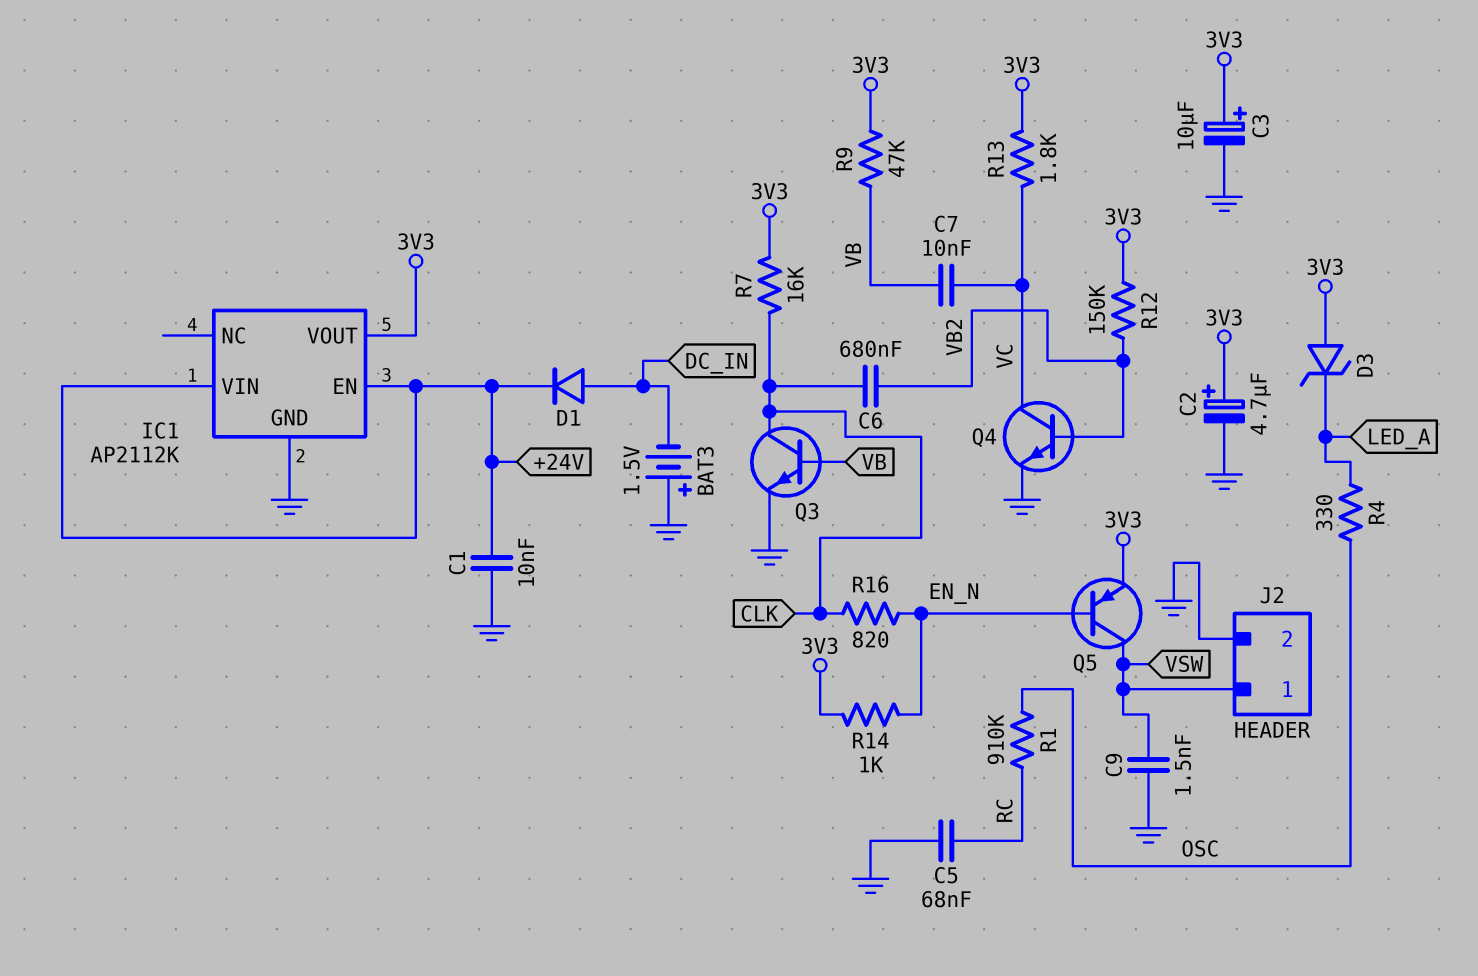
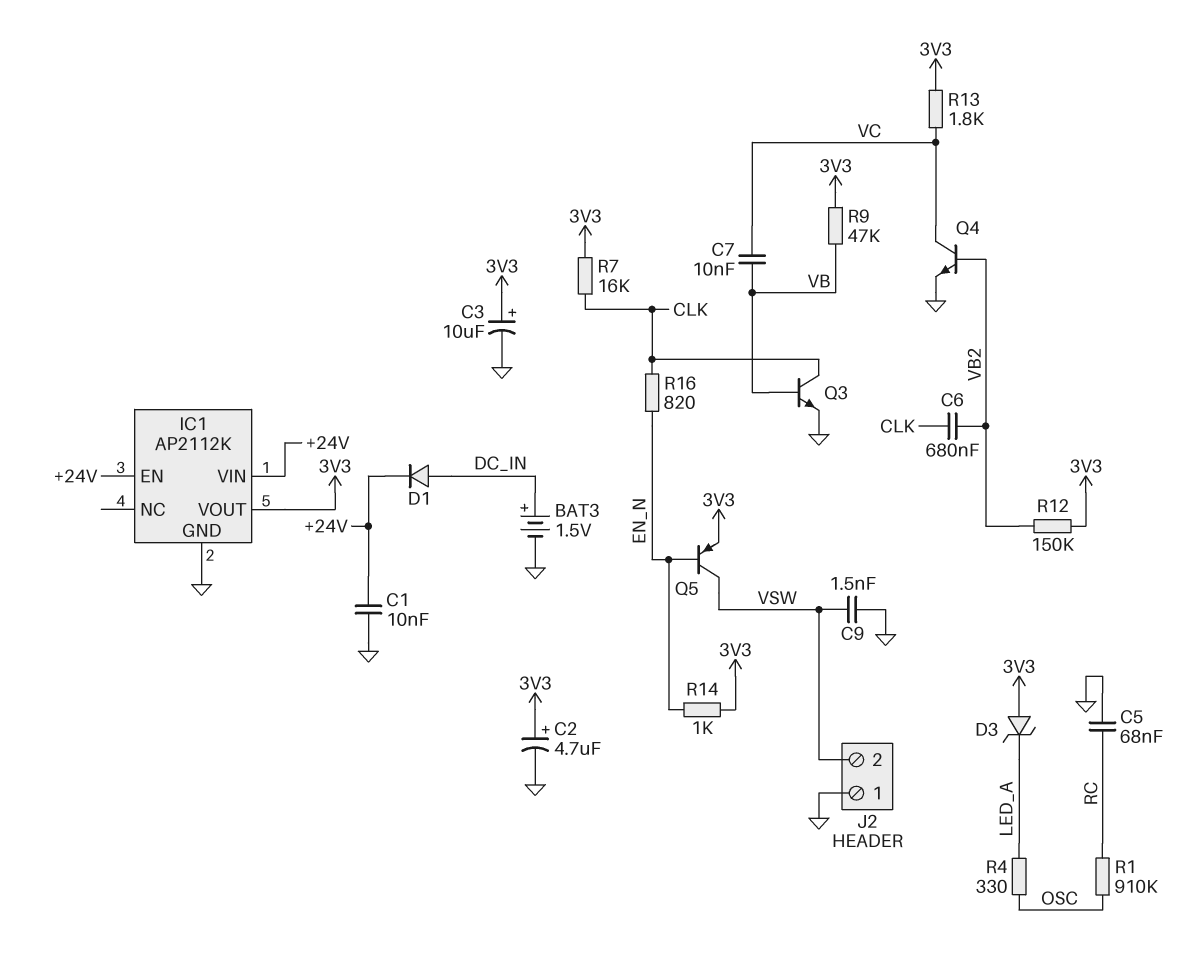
BAT3: 1.5V (plus GND, minus DC_IN) -> 1.5V (plus DC_IN, minus GND)
J2 pin 1: VSW -> GND
J2 pin 2: GND -> VSW

